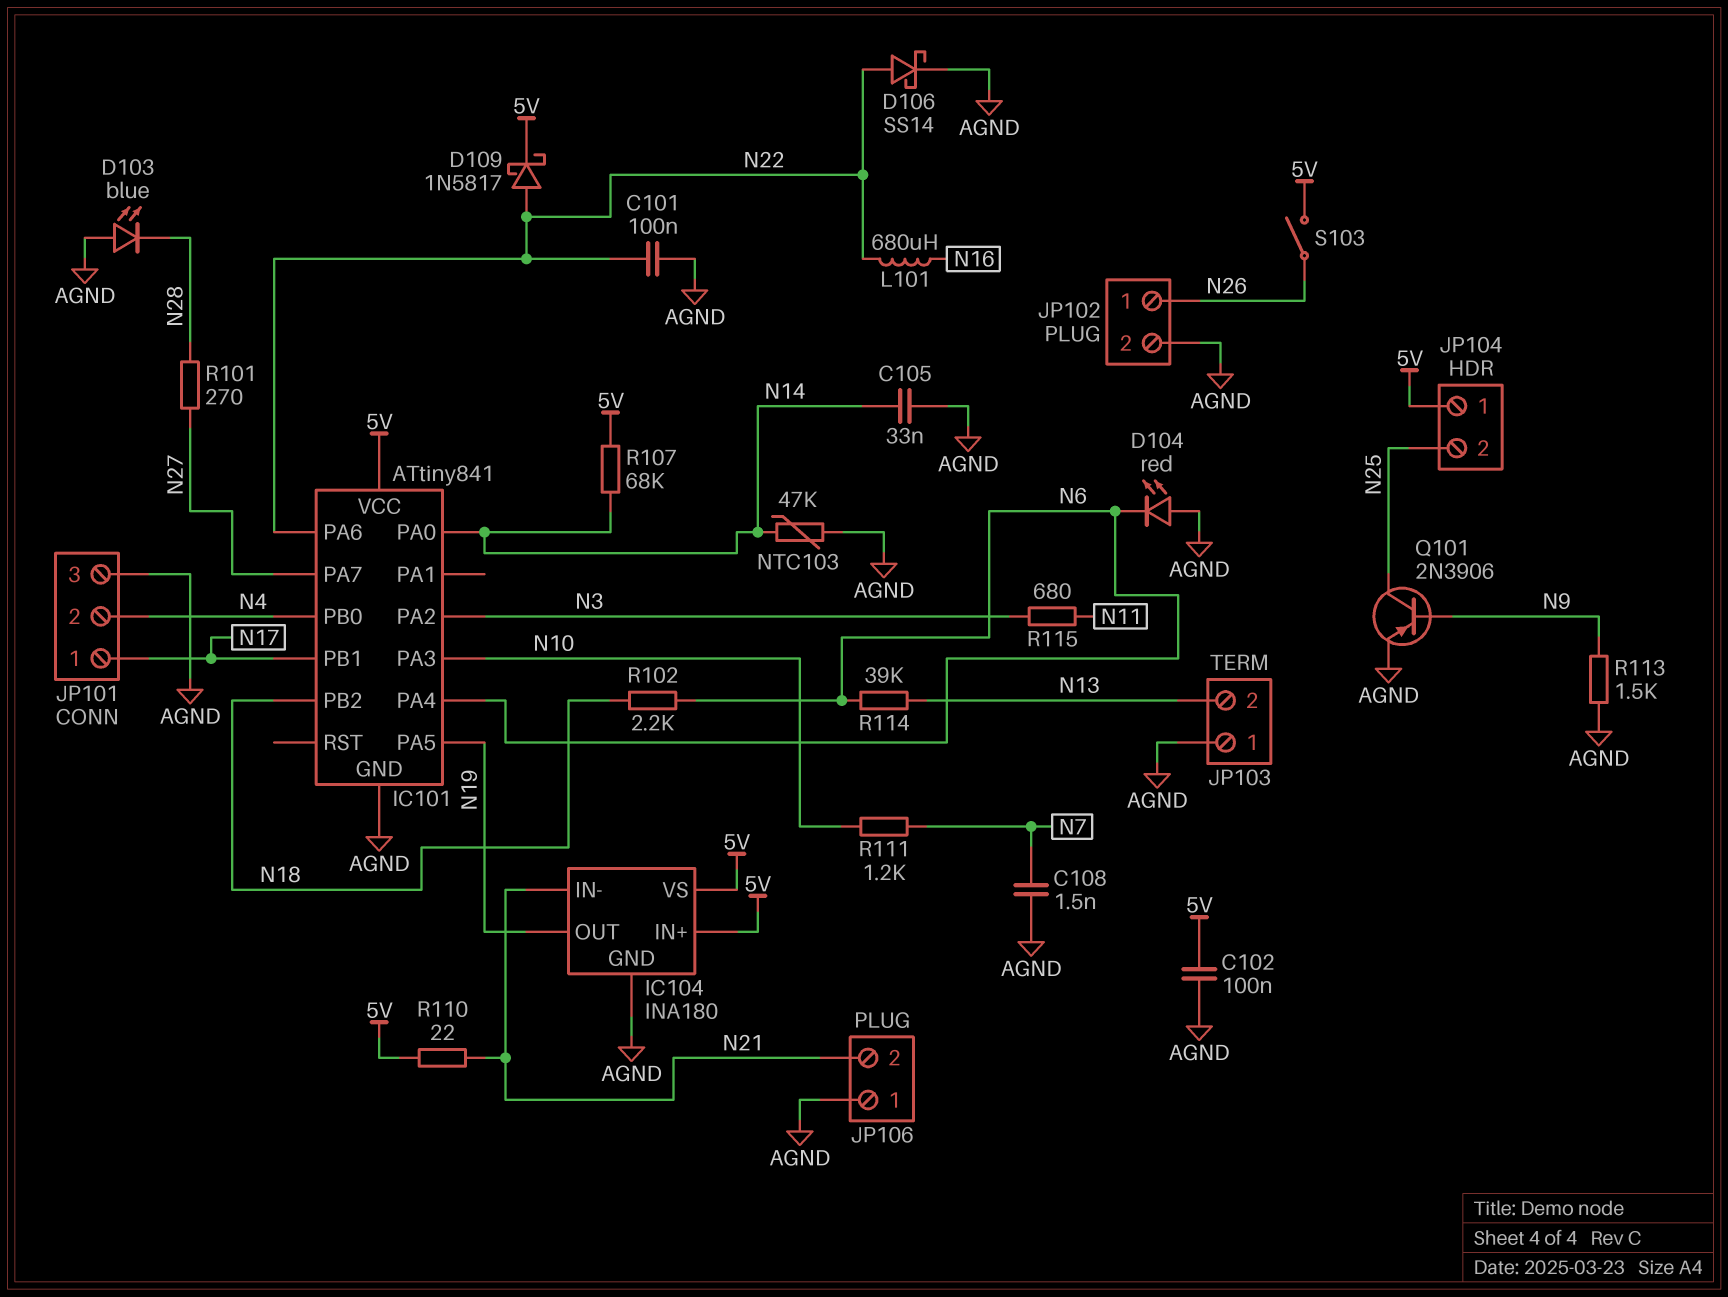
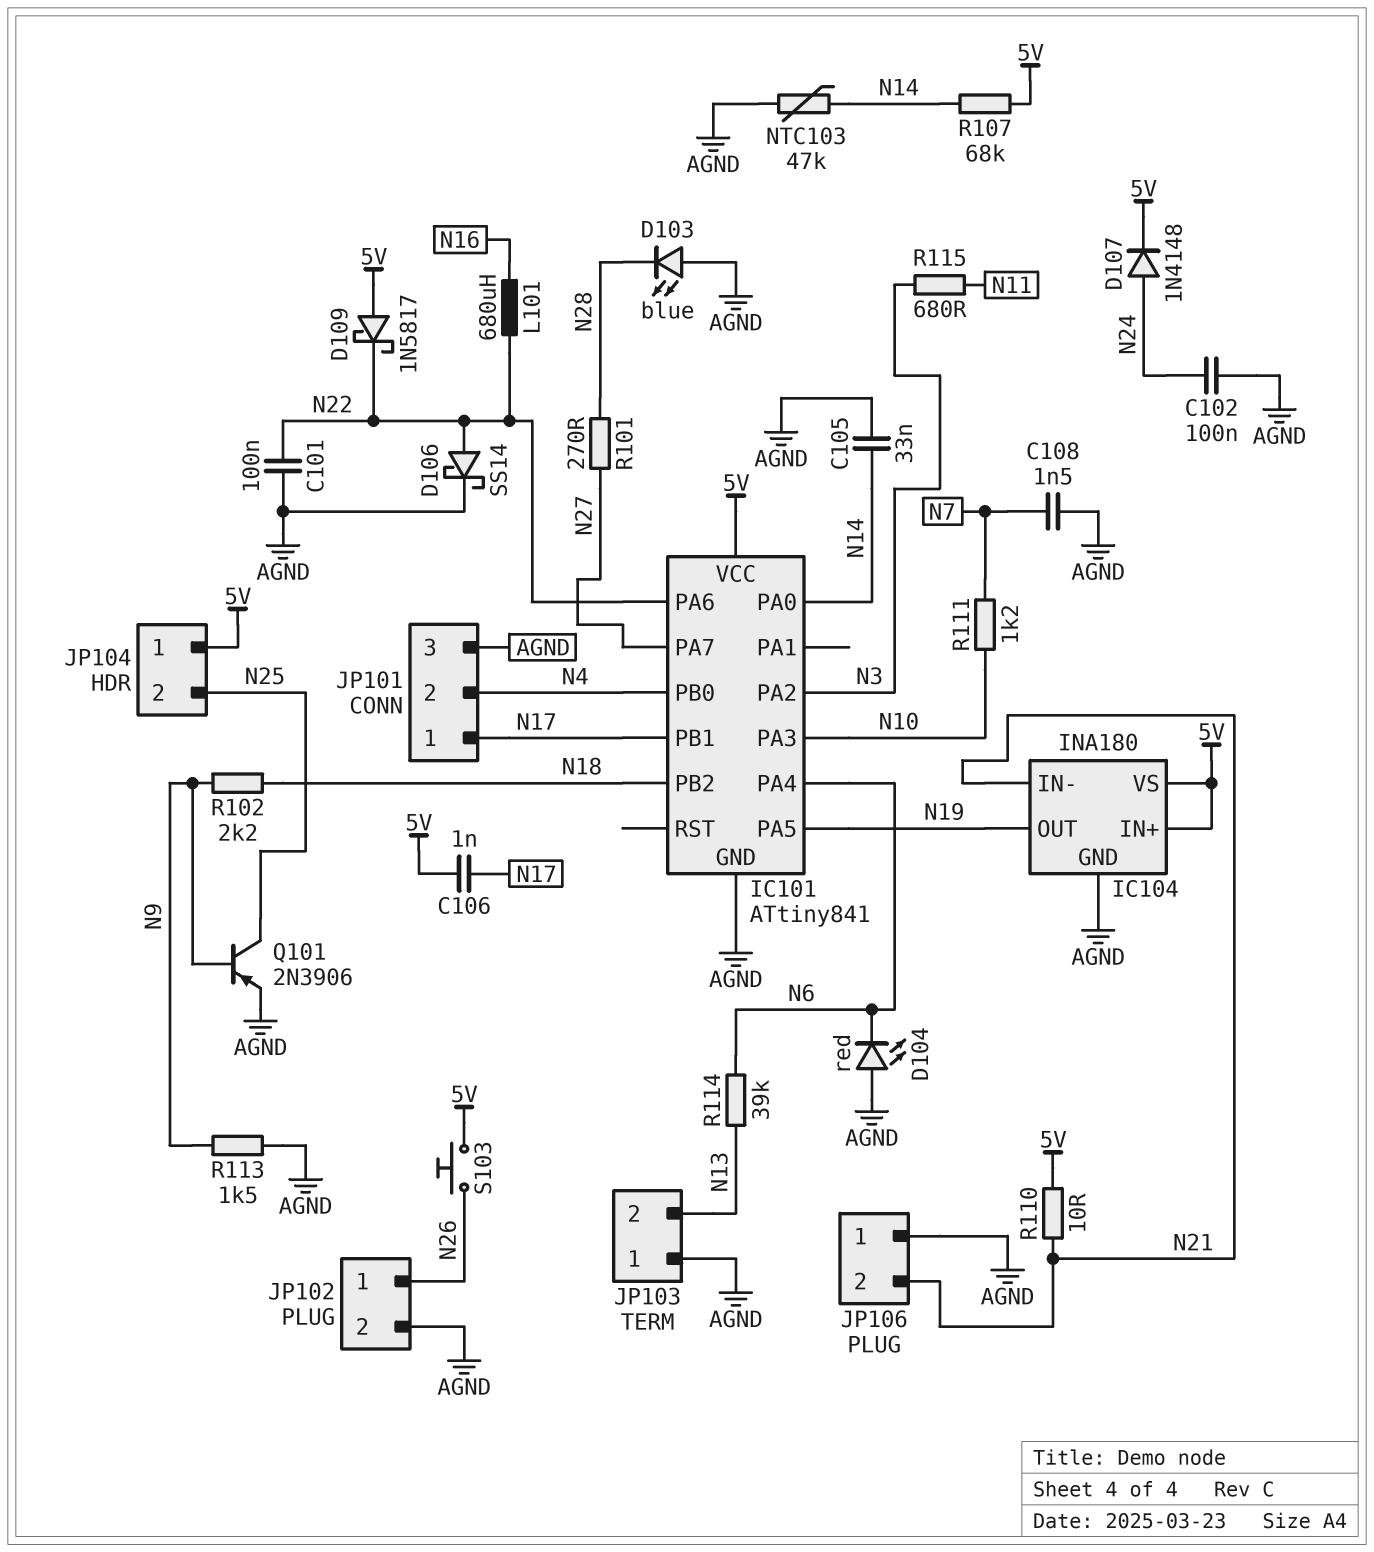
C102: 100nF (5V, AGND) -> 100nF (AGND, N24)
C106: none -> 1nF (5V, N17)
D107: none -> diode 1N4148 (A N24, K 5V)
D109: schottky 1N5817 (A N22, K 5V) -> schottky 1N5817 (A 5V, K N22)
R102: 2.2k (N6, N18) -> 2.2k (N9, N18)
R110: 22 (5V, N21) -> 10 (5V, N21)
S103: switch (5V, N26) -> button (5V, N26)

